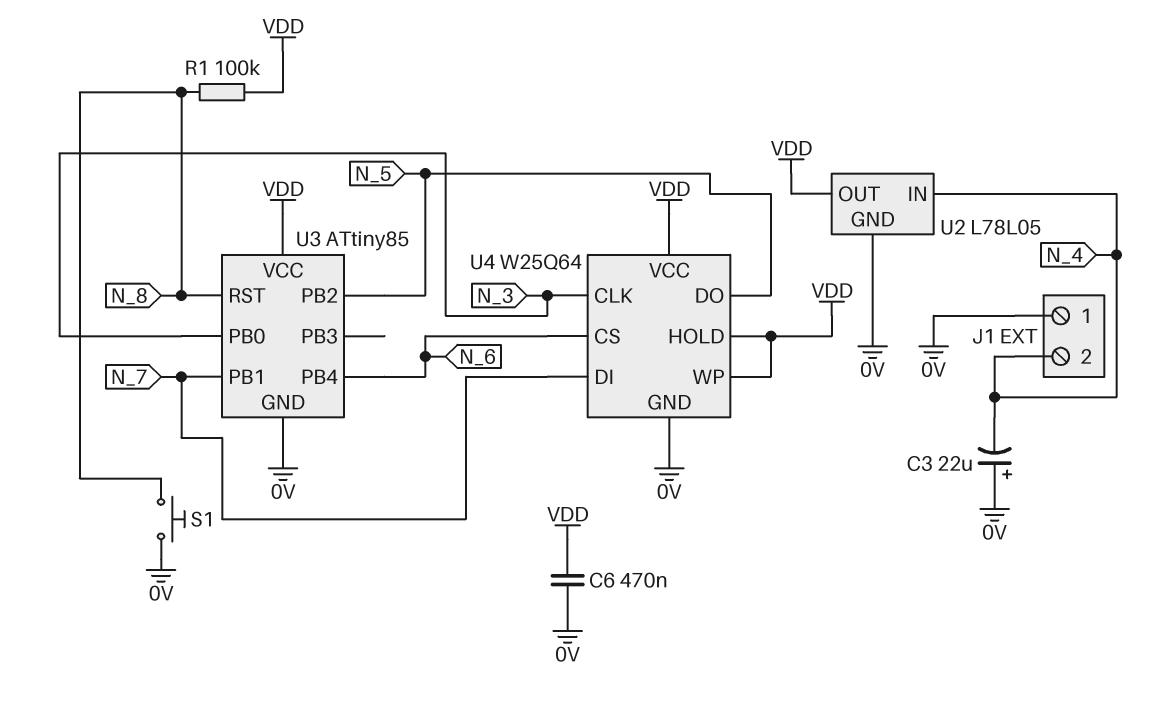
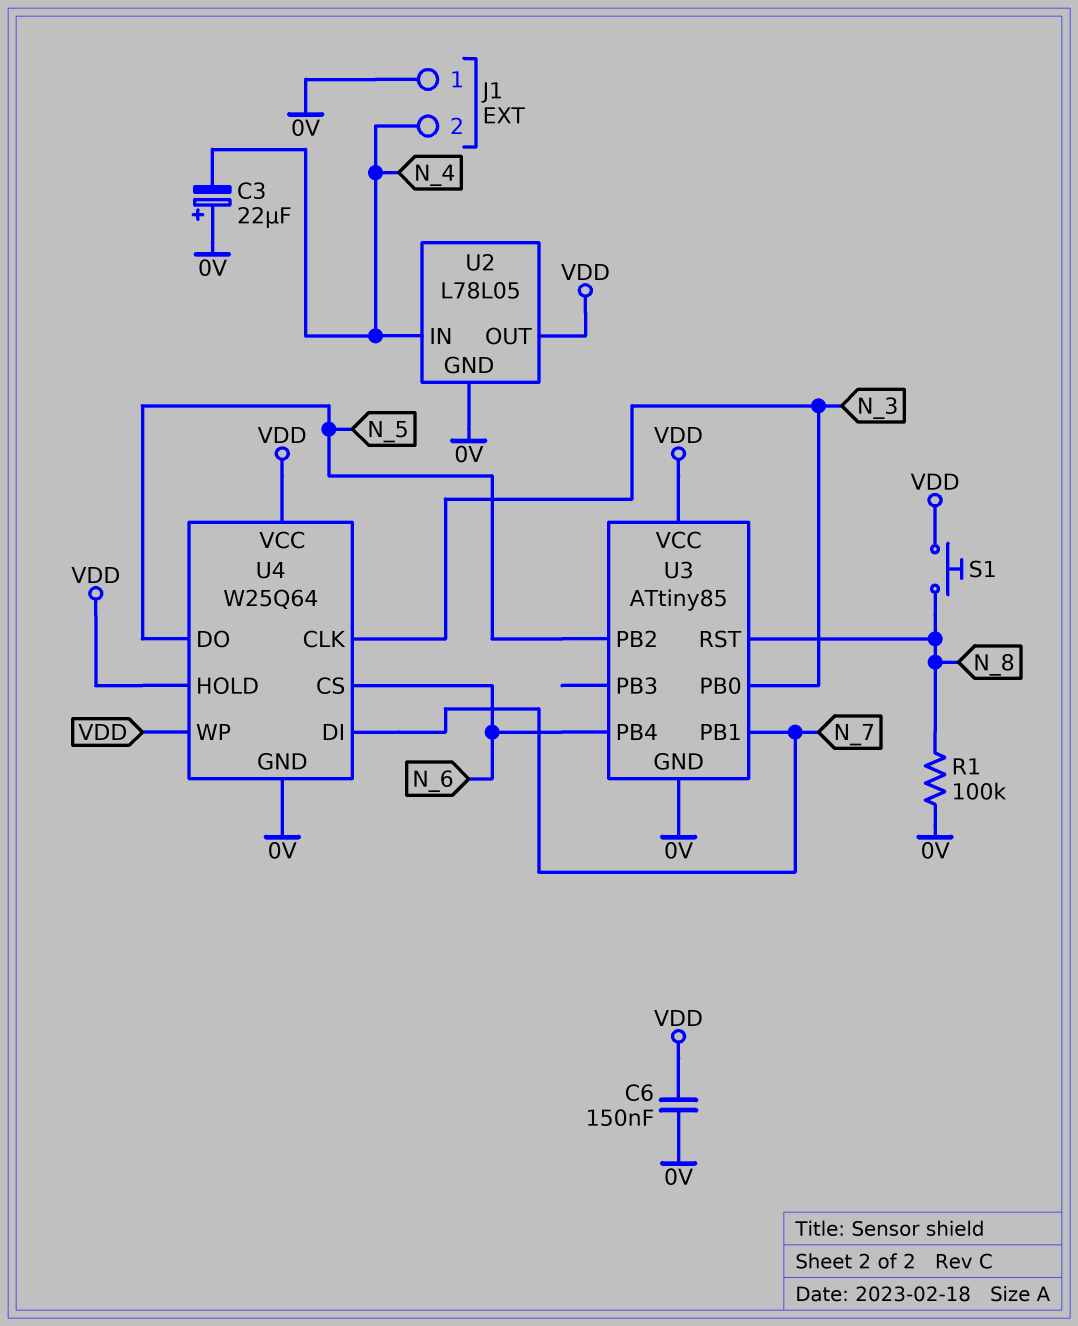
C6: 470nF (0V, VDD) -> 150nF (0V, VDD)
R1: 100k (N_8, VDD) -> 100k (0V, N_8)
S1: button (0V, N_8) -> button (N_8, VDD)

